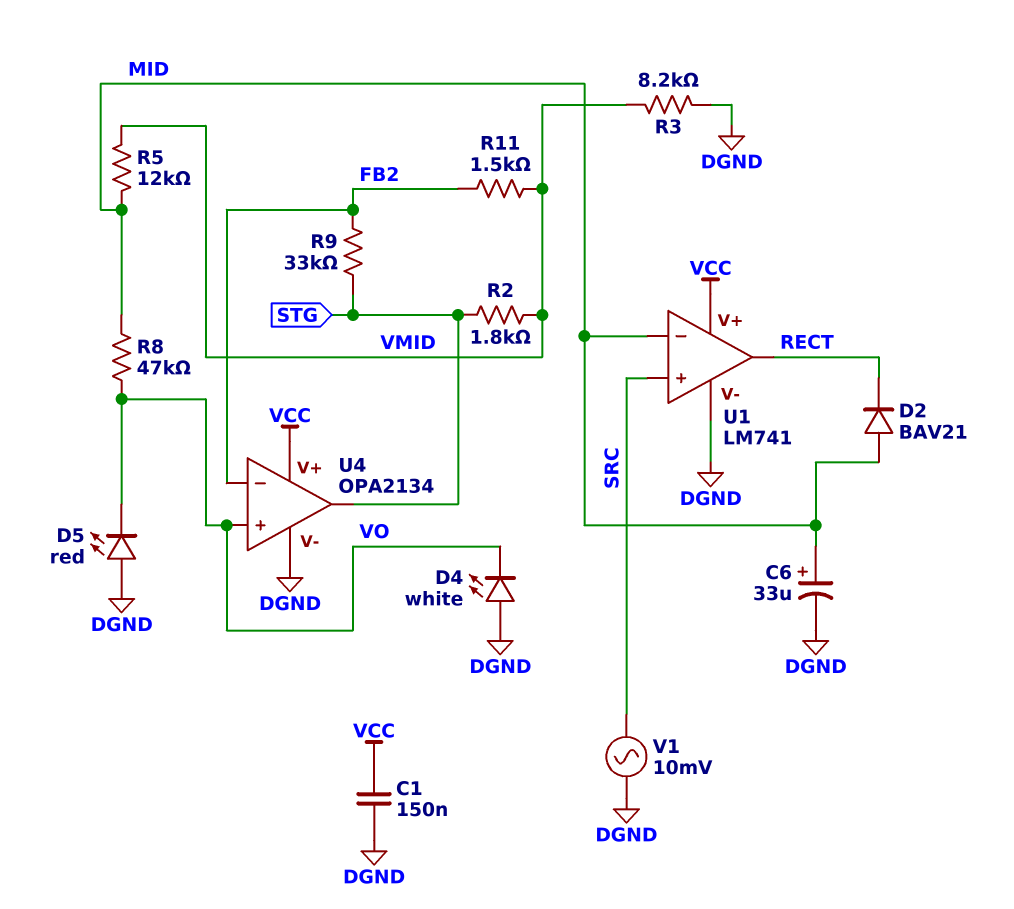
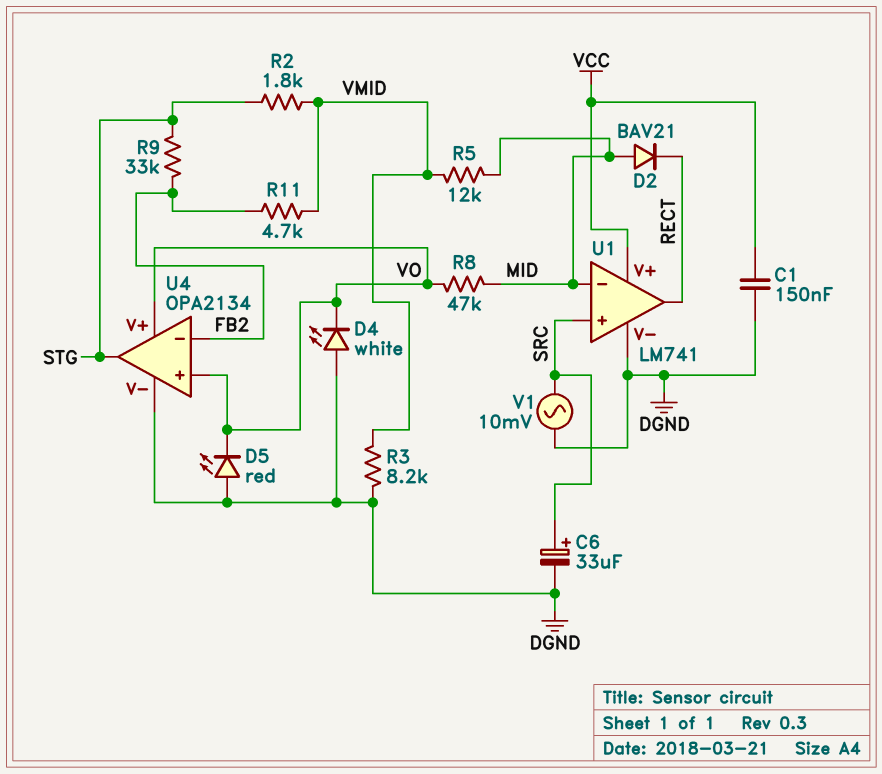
C6: 33uF (plus MID, minus DGND) -> 33uF (plus SRC, minus DGND)
R11: 1.5k (FB2, VMID) -> 4.7k (FB2, VMID)
U4 pin V+: VCC -> VO

